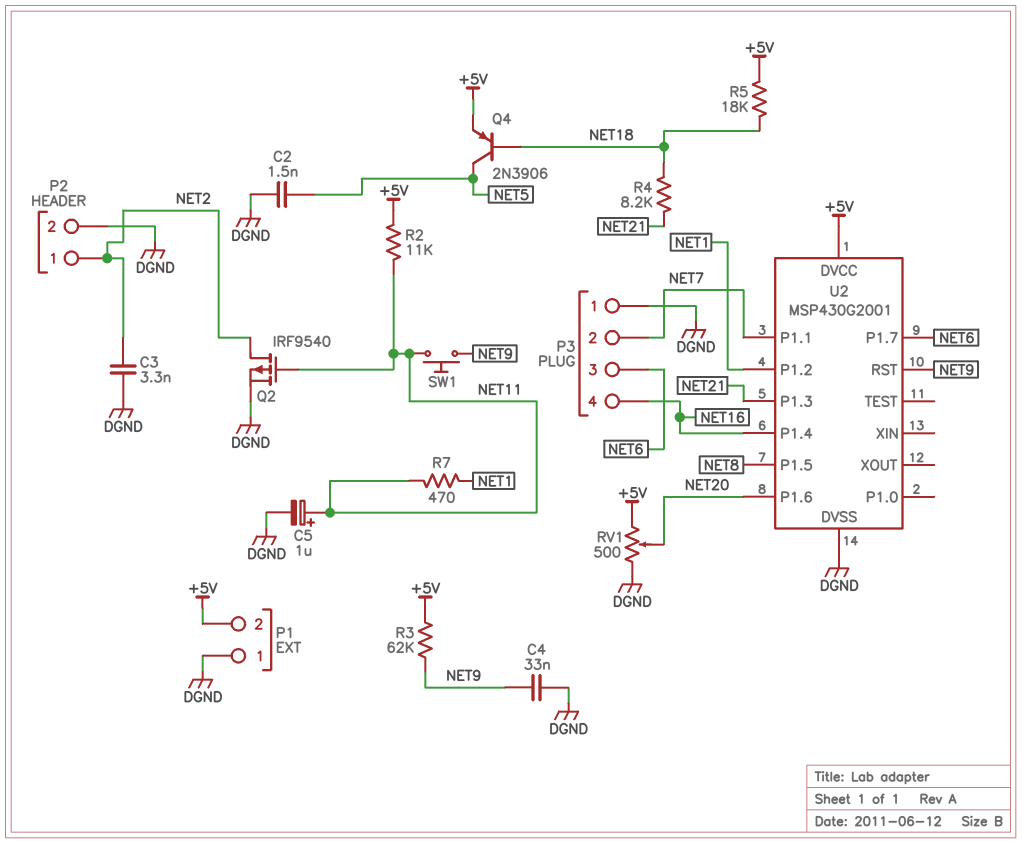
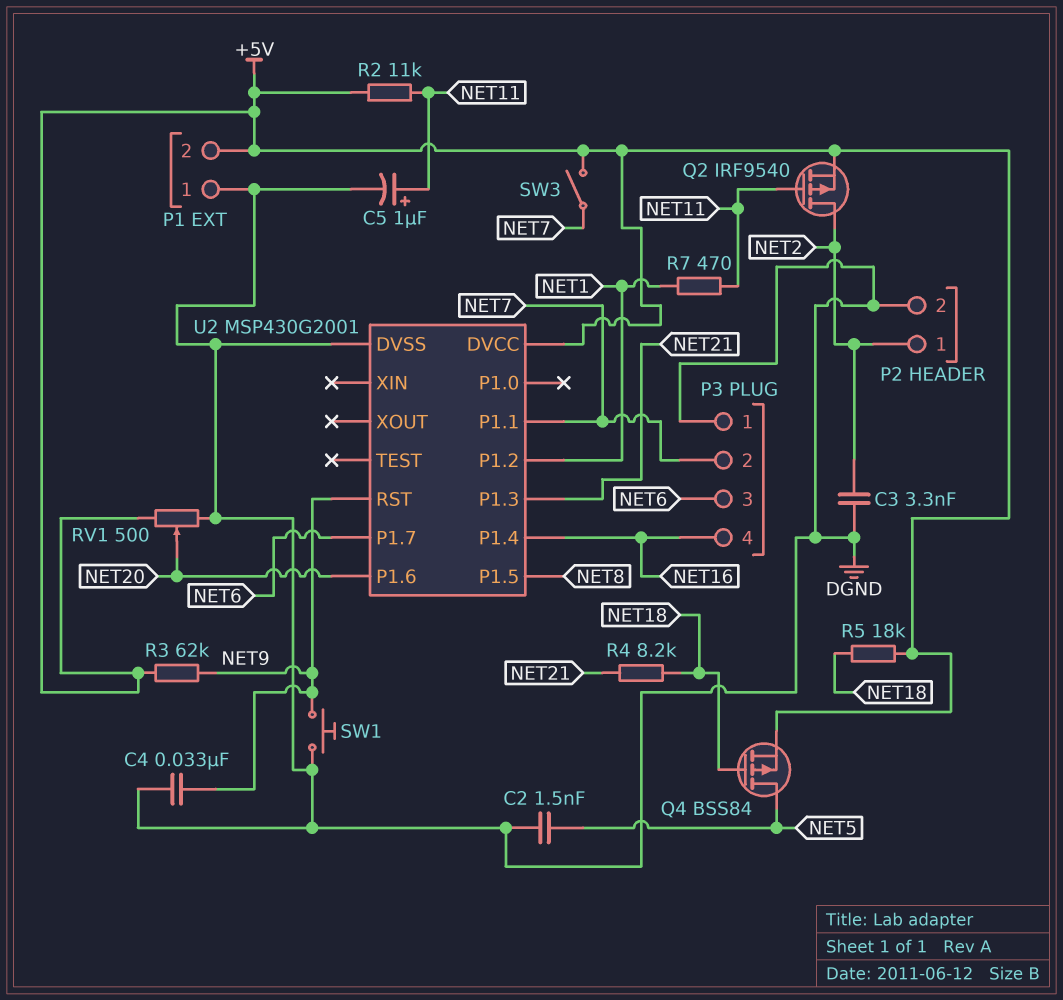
Q2: PMOS IRF9540 (G NET11, D NET2, S DGND) -> PMOS IRF9540 (G NET11, D NET2, S +5V)
Q4: PNP 2N3906 (B NET18, C NET5, E +5V) -> PMOS BSS84 (G NET18, D NET5, S +5V)
SW1: button (NET9, NET11) -> button (DGND, NET9)
SW3: none -> switch (+5V, NET7)

